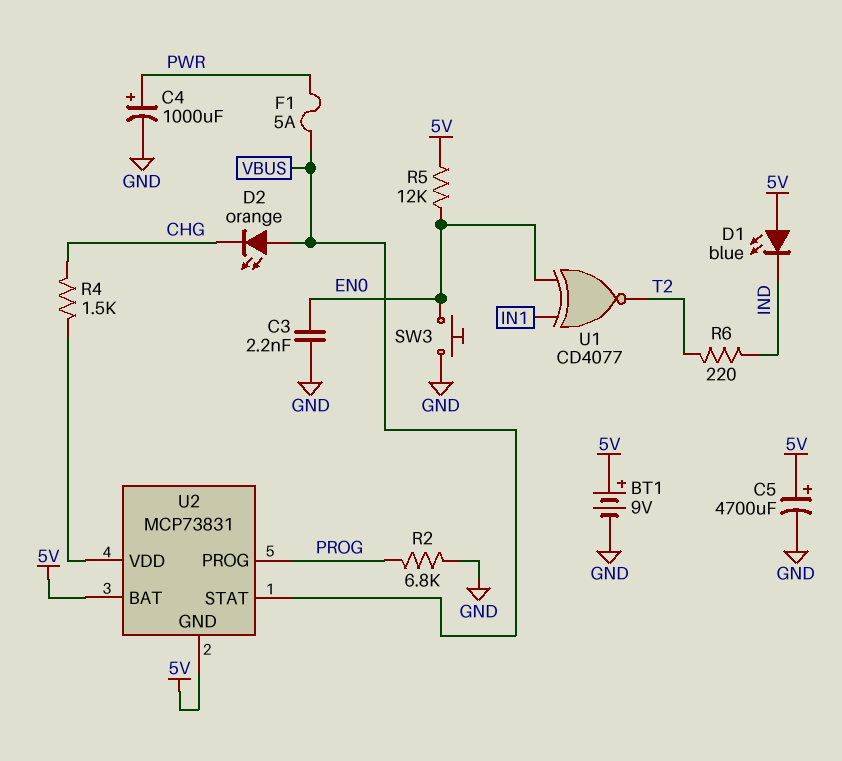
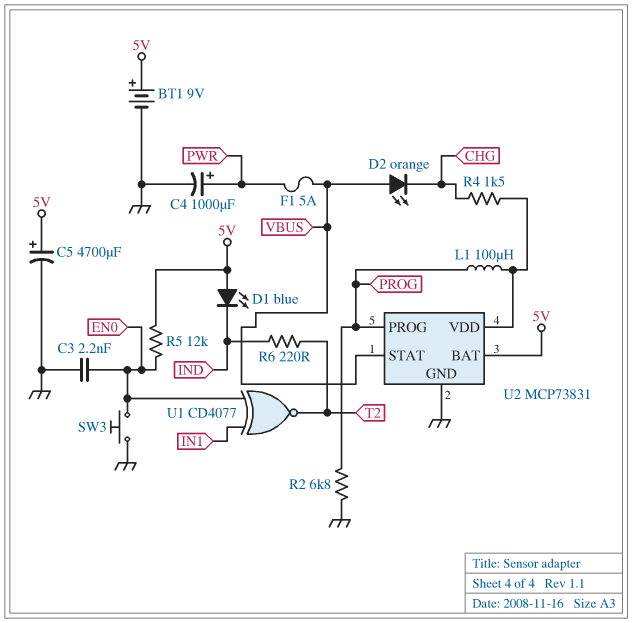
L1: none -> 100uH (PROG, U2/VDD)
U2 pin GND: 5V -> GND

